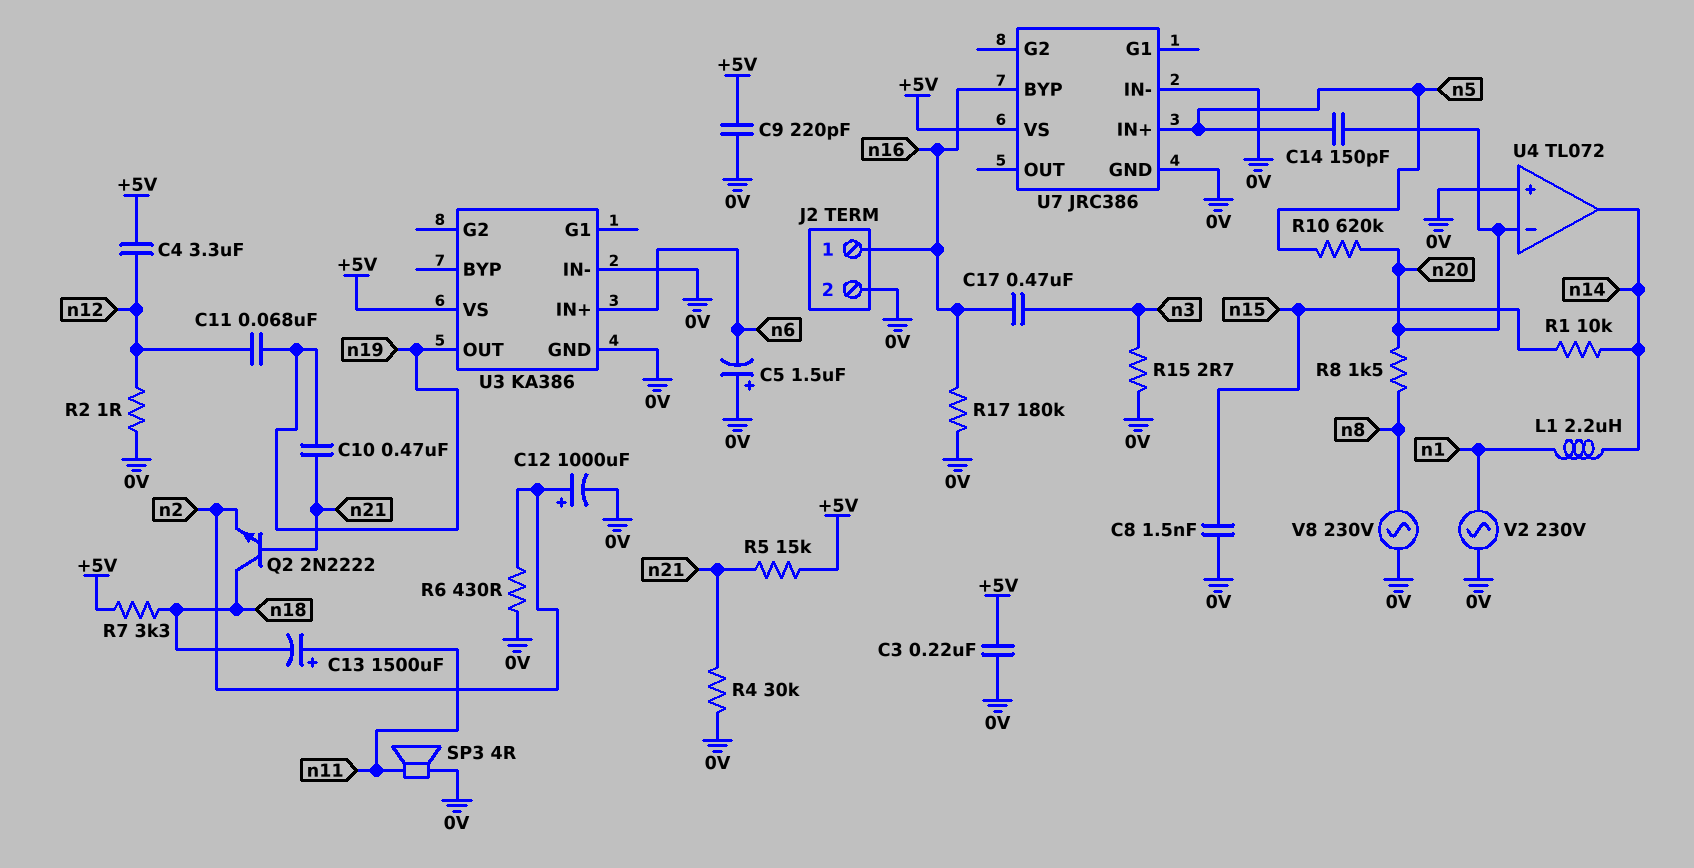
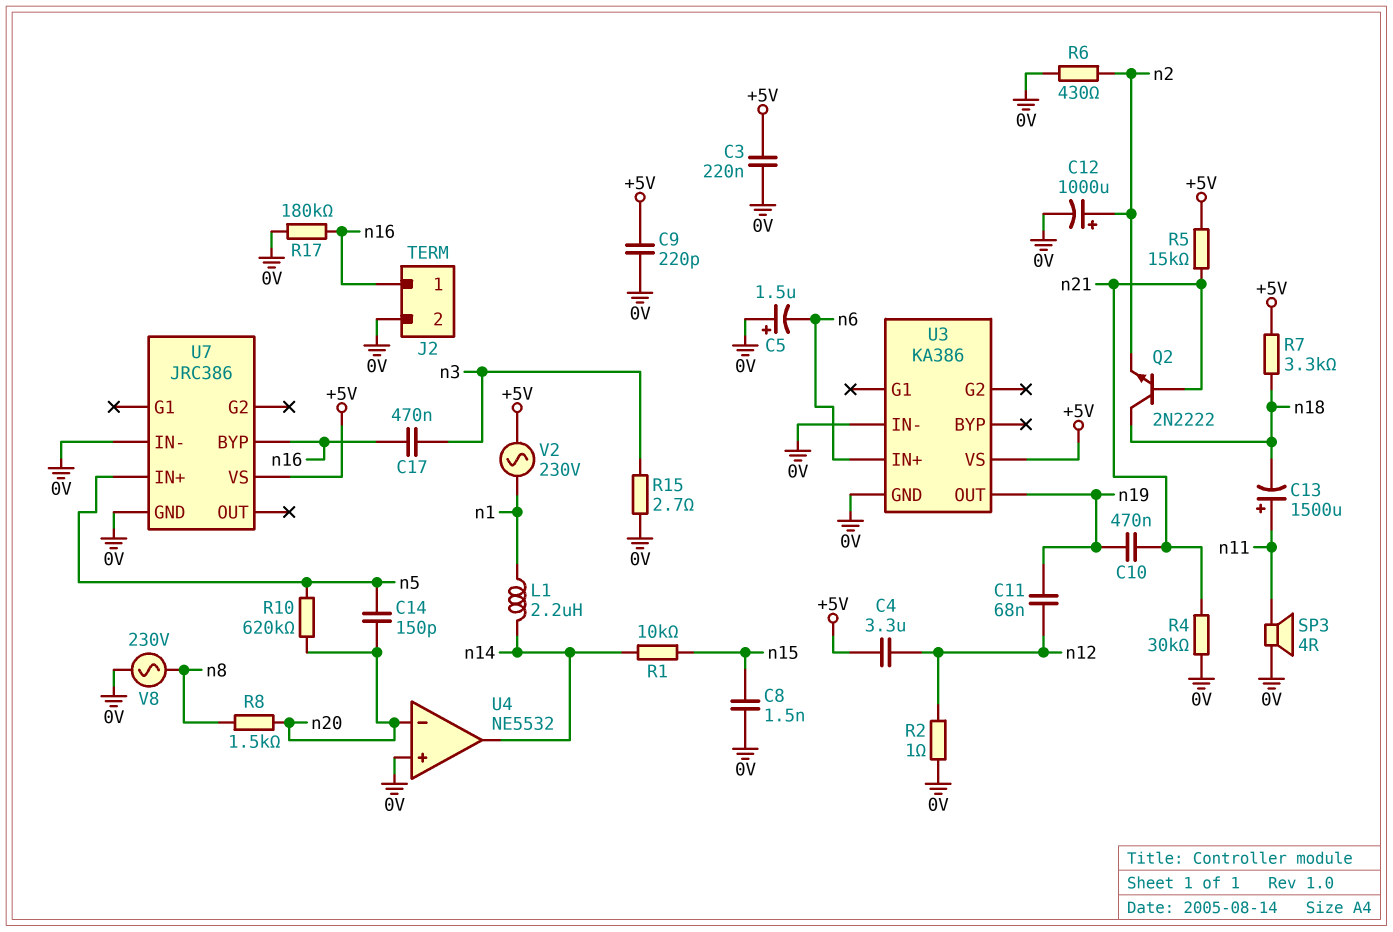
U4: TL072 -> NE5532
V2: AC 230V (0V, n1) -> AC 230V (+5V, n1)

